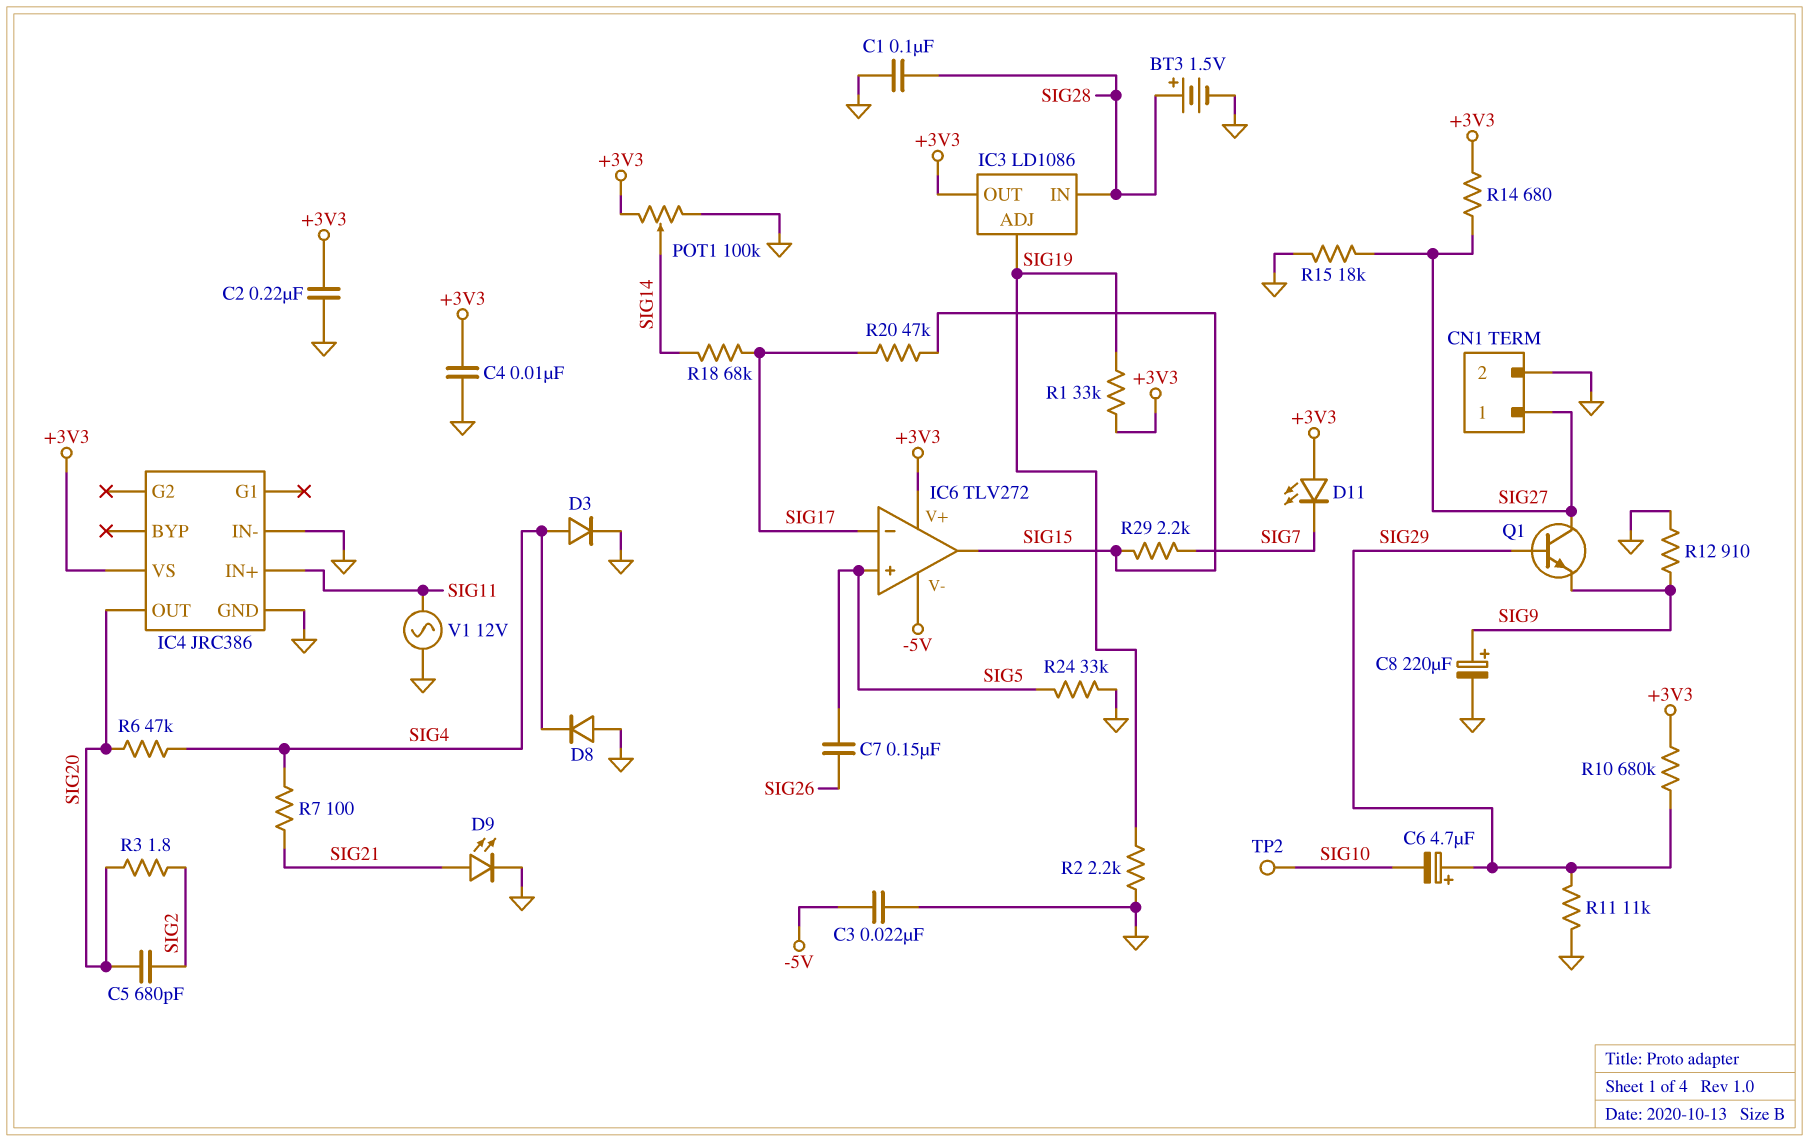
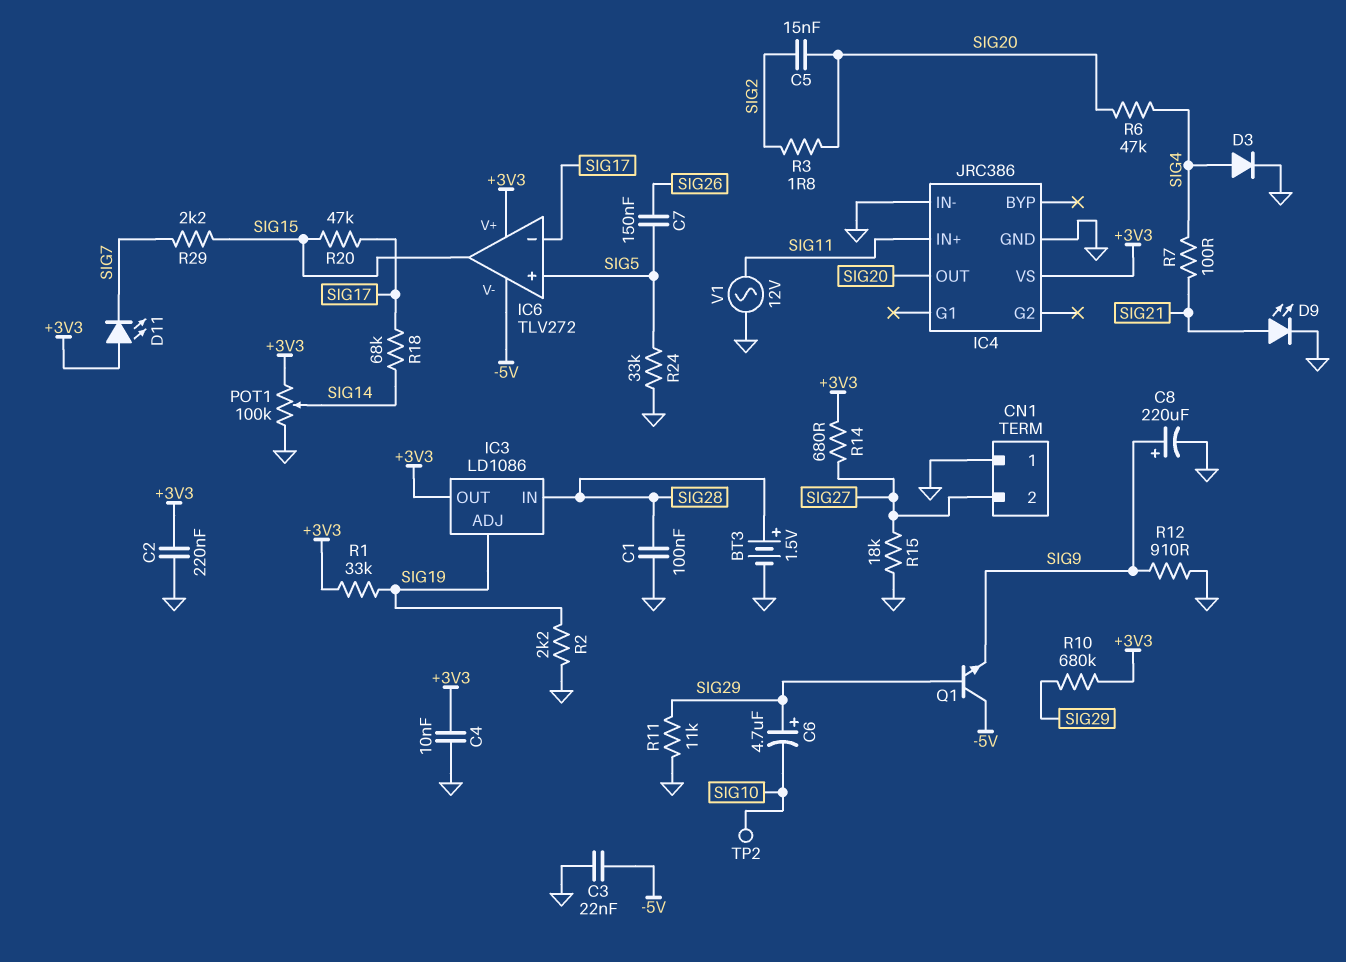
C5: 680pF (SIG2, SIG20) -> 15nF (SIG2, SIG20)
CN1 pin 1: SIG27 -> GND
CN1 pin 2: GND -> SIG27
D8: diode (A GND, K SIG4) -> none
Q1: NPN (B SIG29, C SIG27, E SIG9) -> NPN (B SIG29, C -5V, E SIG9)

